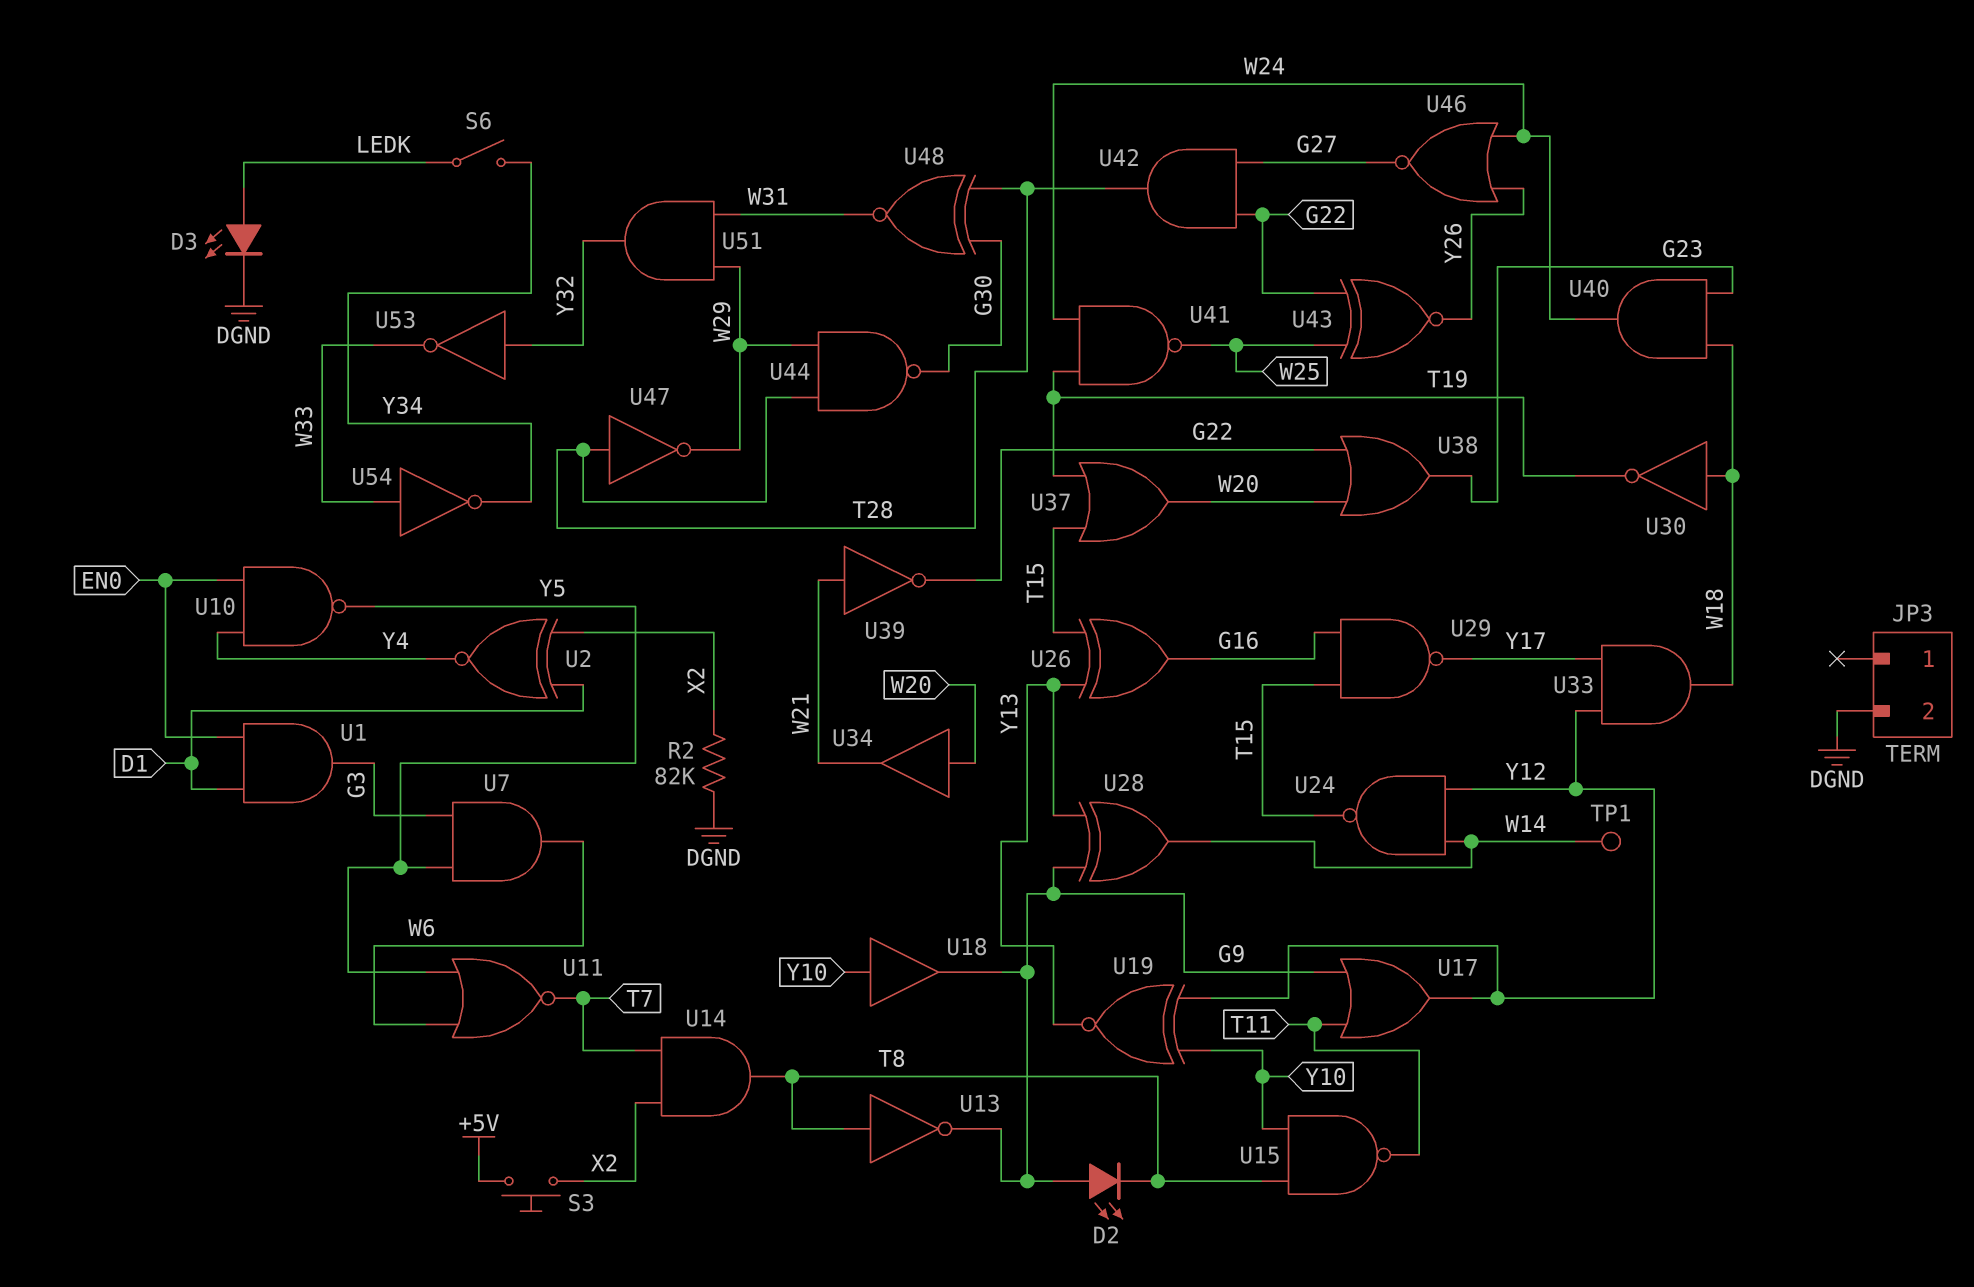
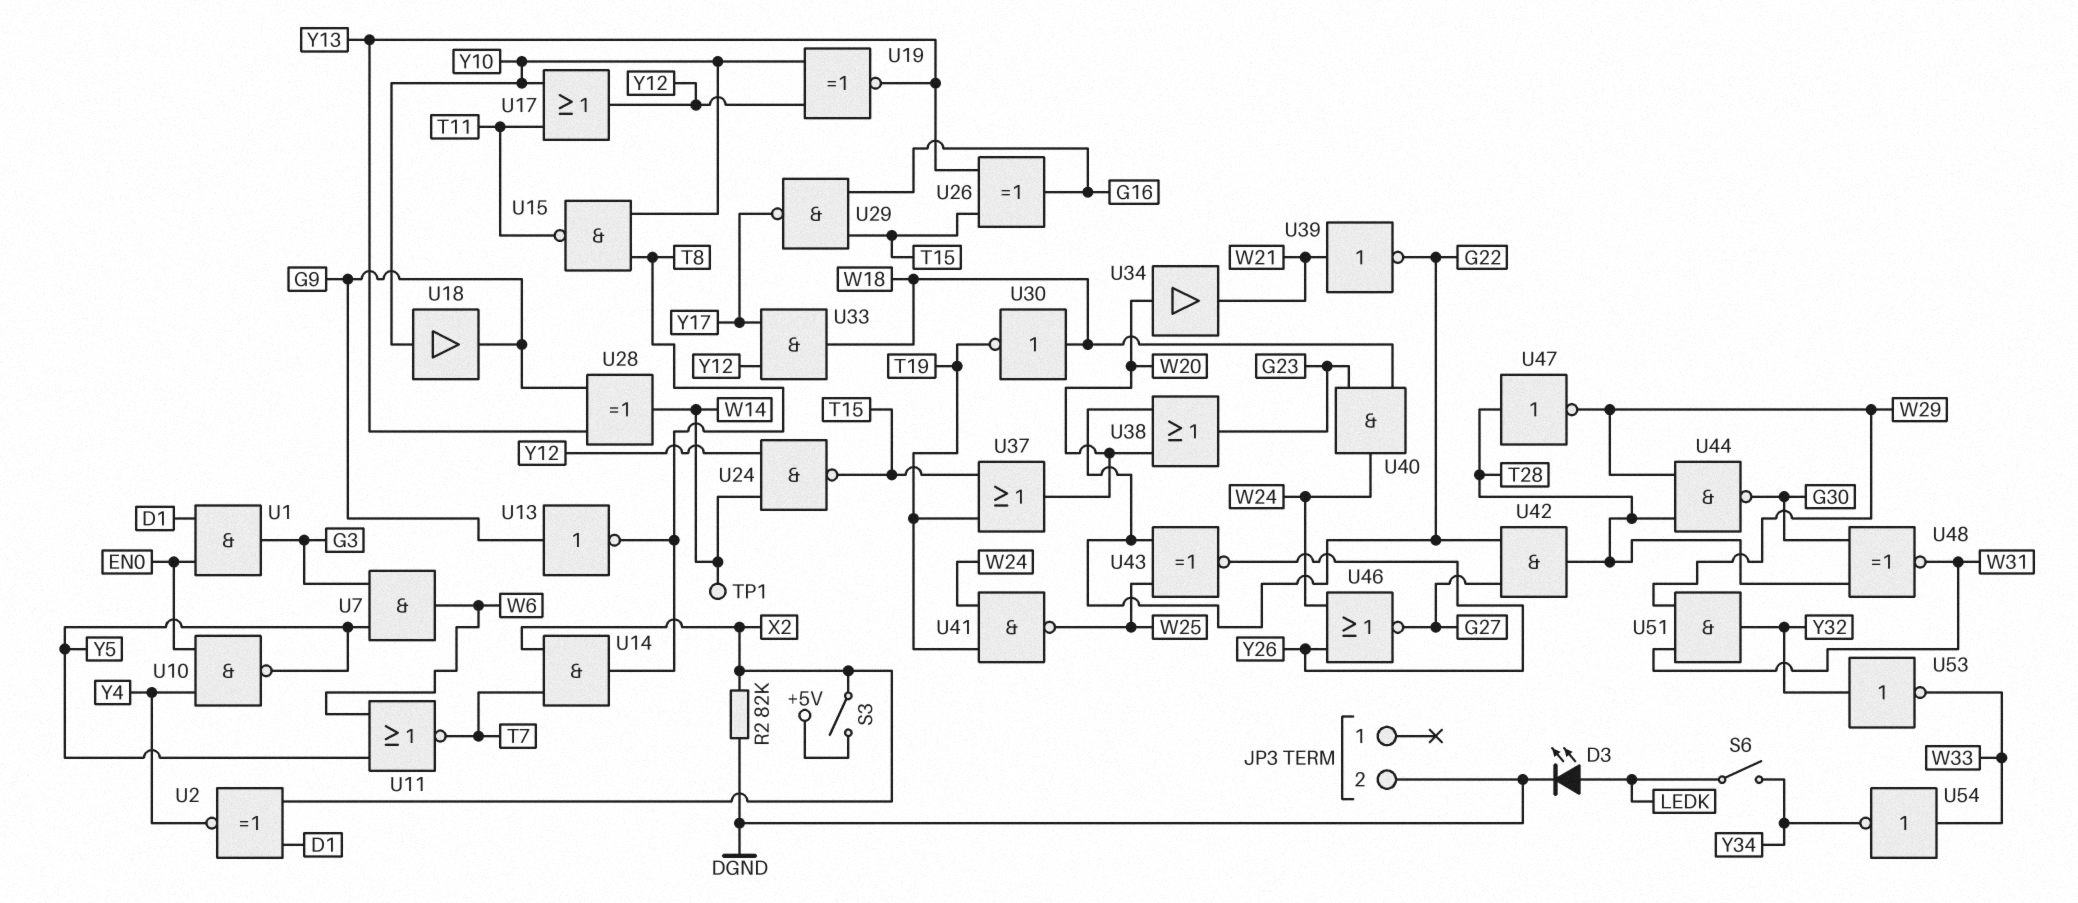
D2: LED (A G9, K T8) -> none
S3: button (+5V, X2) -> switch (+5V, X2)
U13: NOT (in T8, out G9) -> NOT (in G9, out T8)
U17: OR (in G9, in T11, out Y12) -> OR (in T11, in Y10, out Y12)

